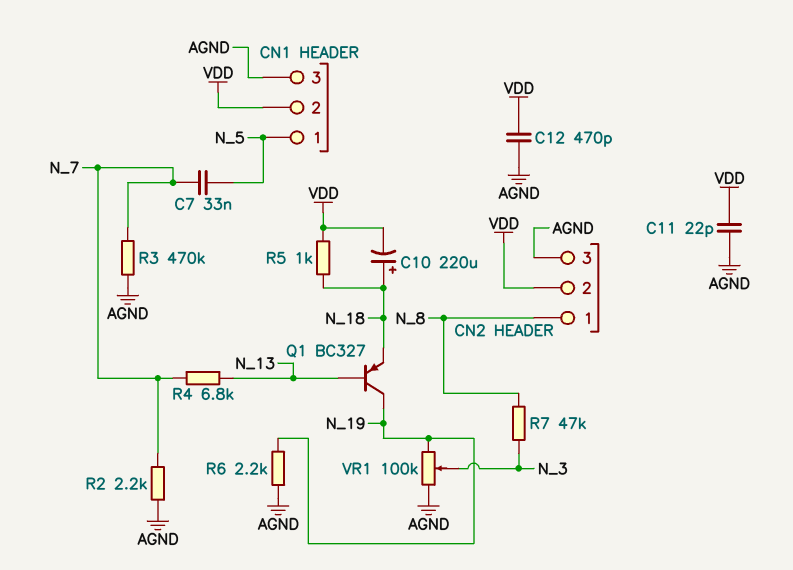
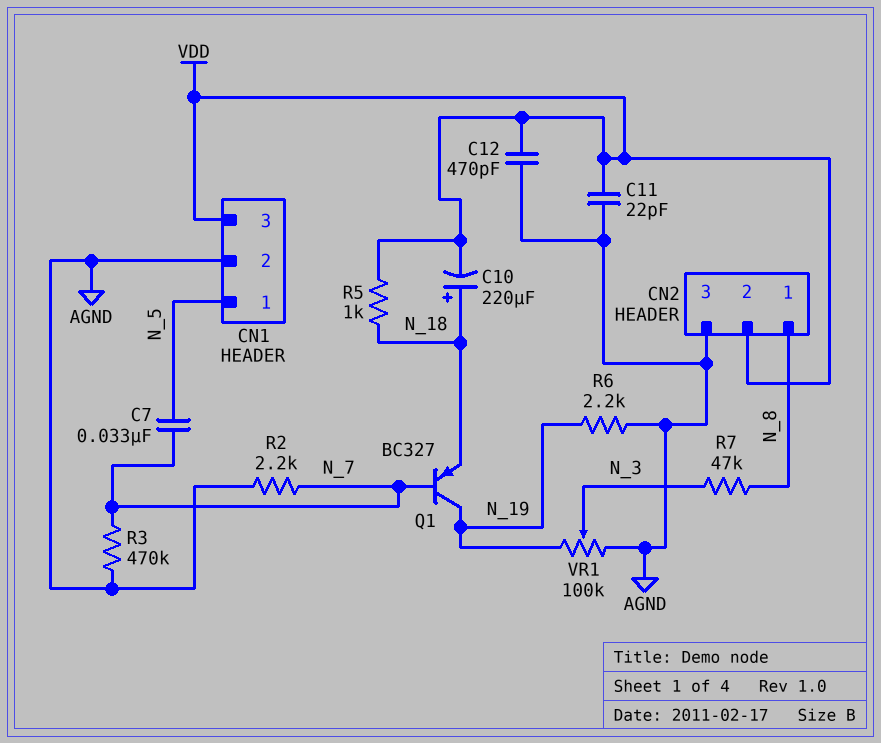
CN1 pin 2: VDD -> AGND
CN1 pin 3: AGND -> VDD
Q1: PNP BC327 (B N_13, C N_19, E N_18) -> PNP BC327 (B N_7, C N_19, E N_18)
R4: 6.8k (N_7, N_13) -> none

